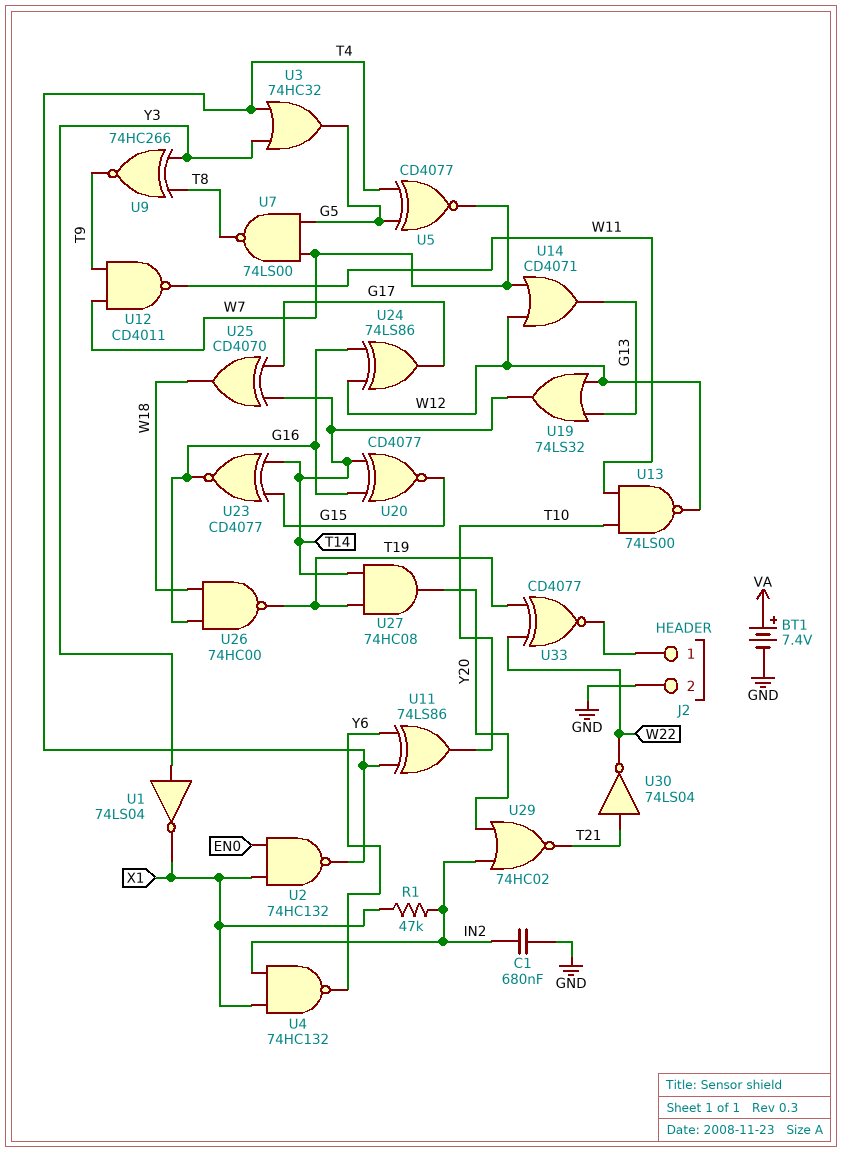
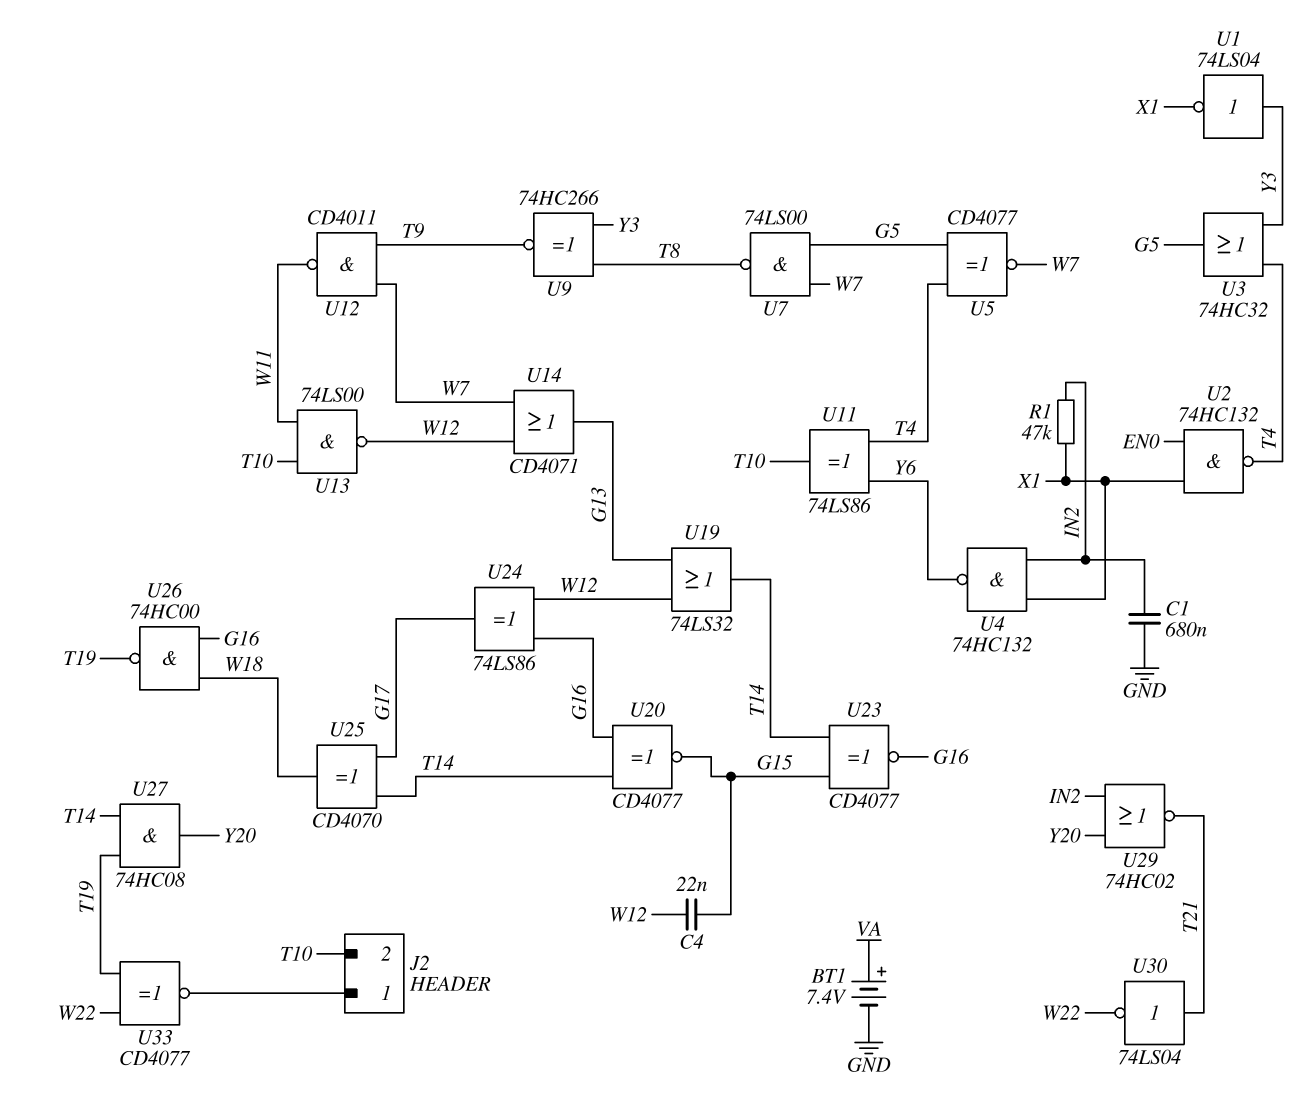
C4: none -> 22nF (G15, W12)
J2 pin 2: GND -> T10

